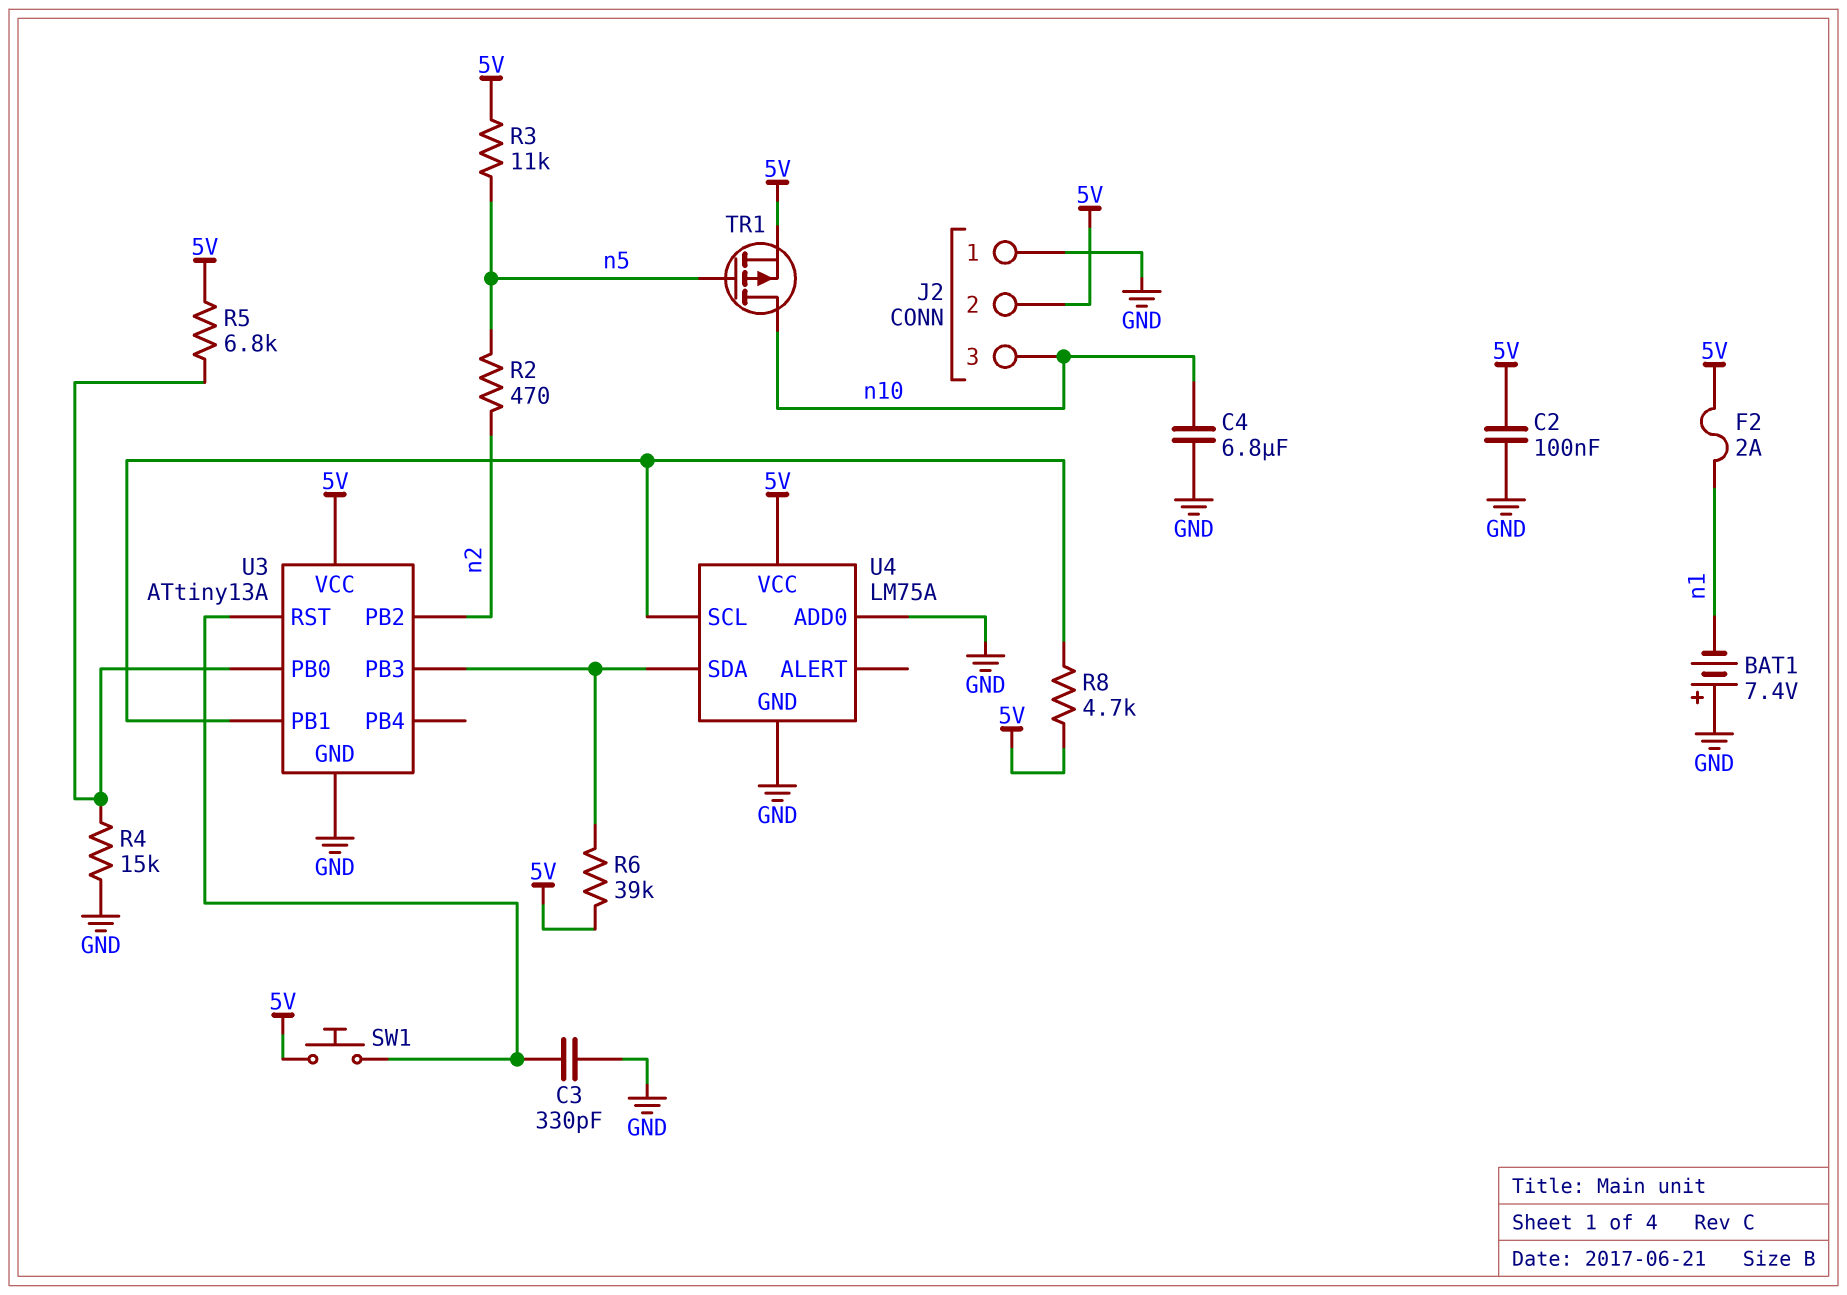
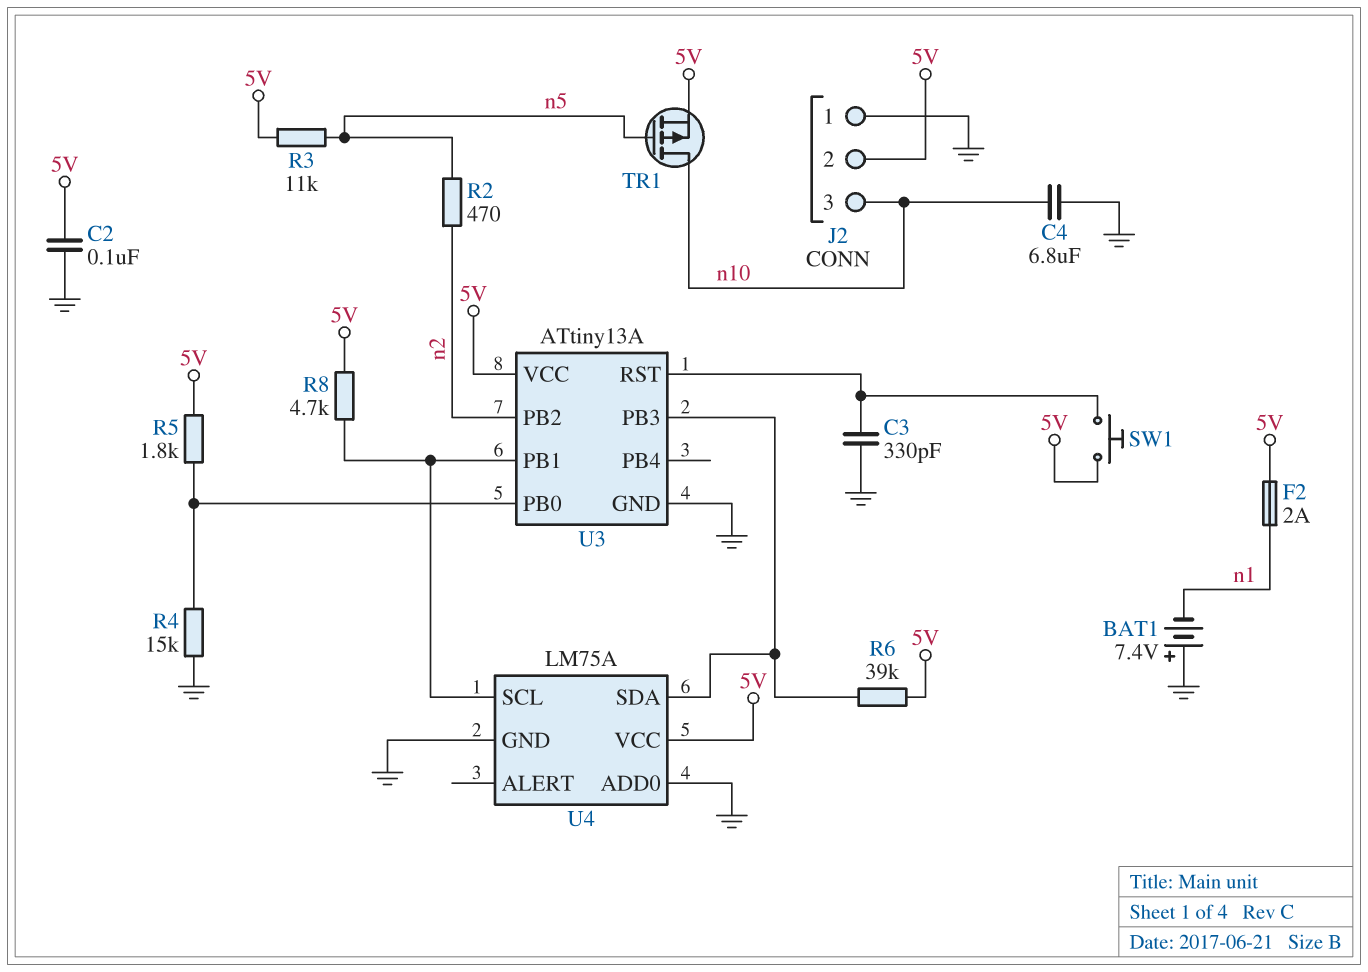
R5: 6.8k (5V, U3/PB0) -> 1.8k (5V, U3/PB0)

